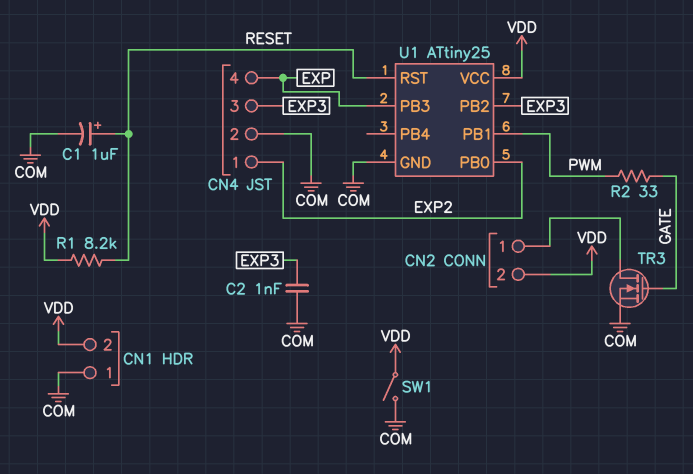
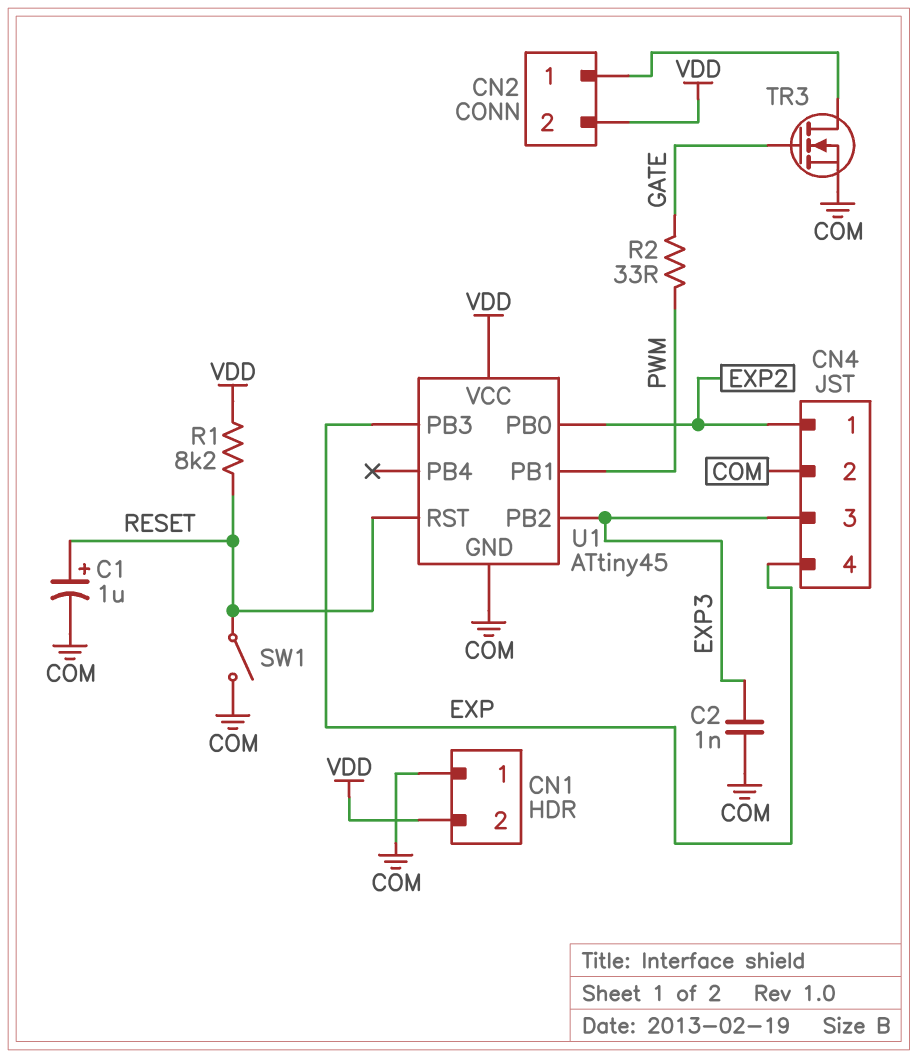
SW1: switch (COM, VDD) -> switch (COM, RESET)
U1: ATtiny25 -> ATtiny45

